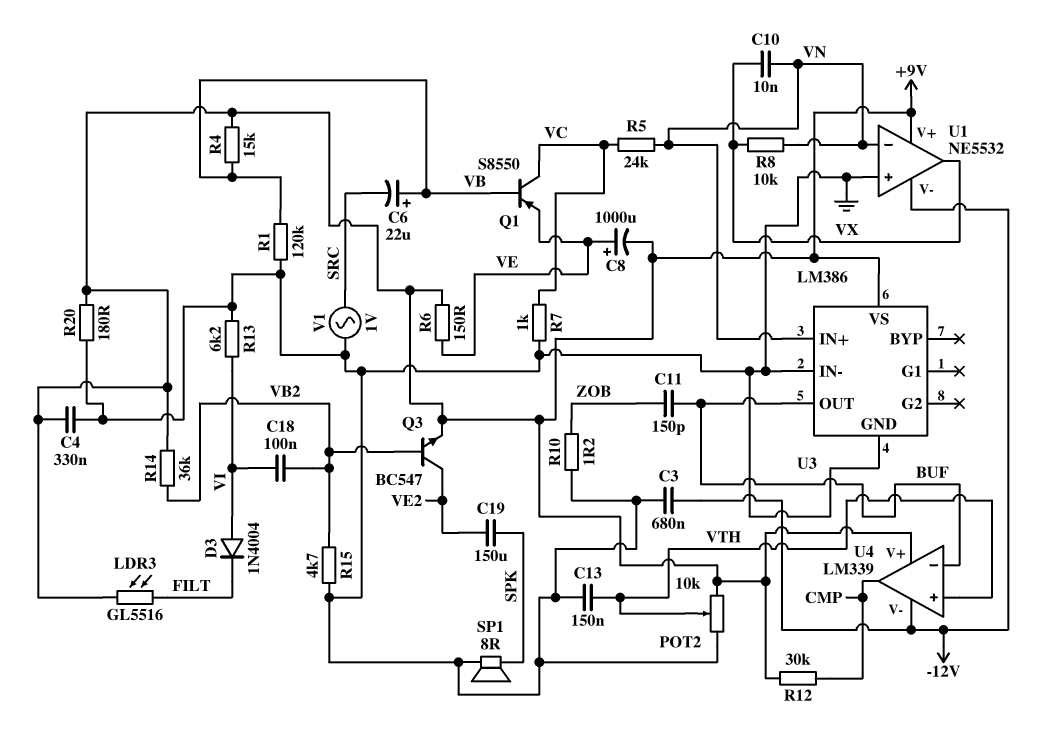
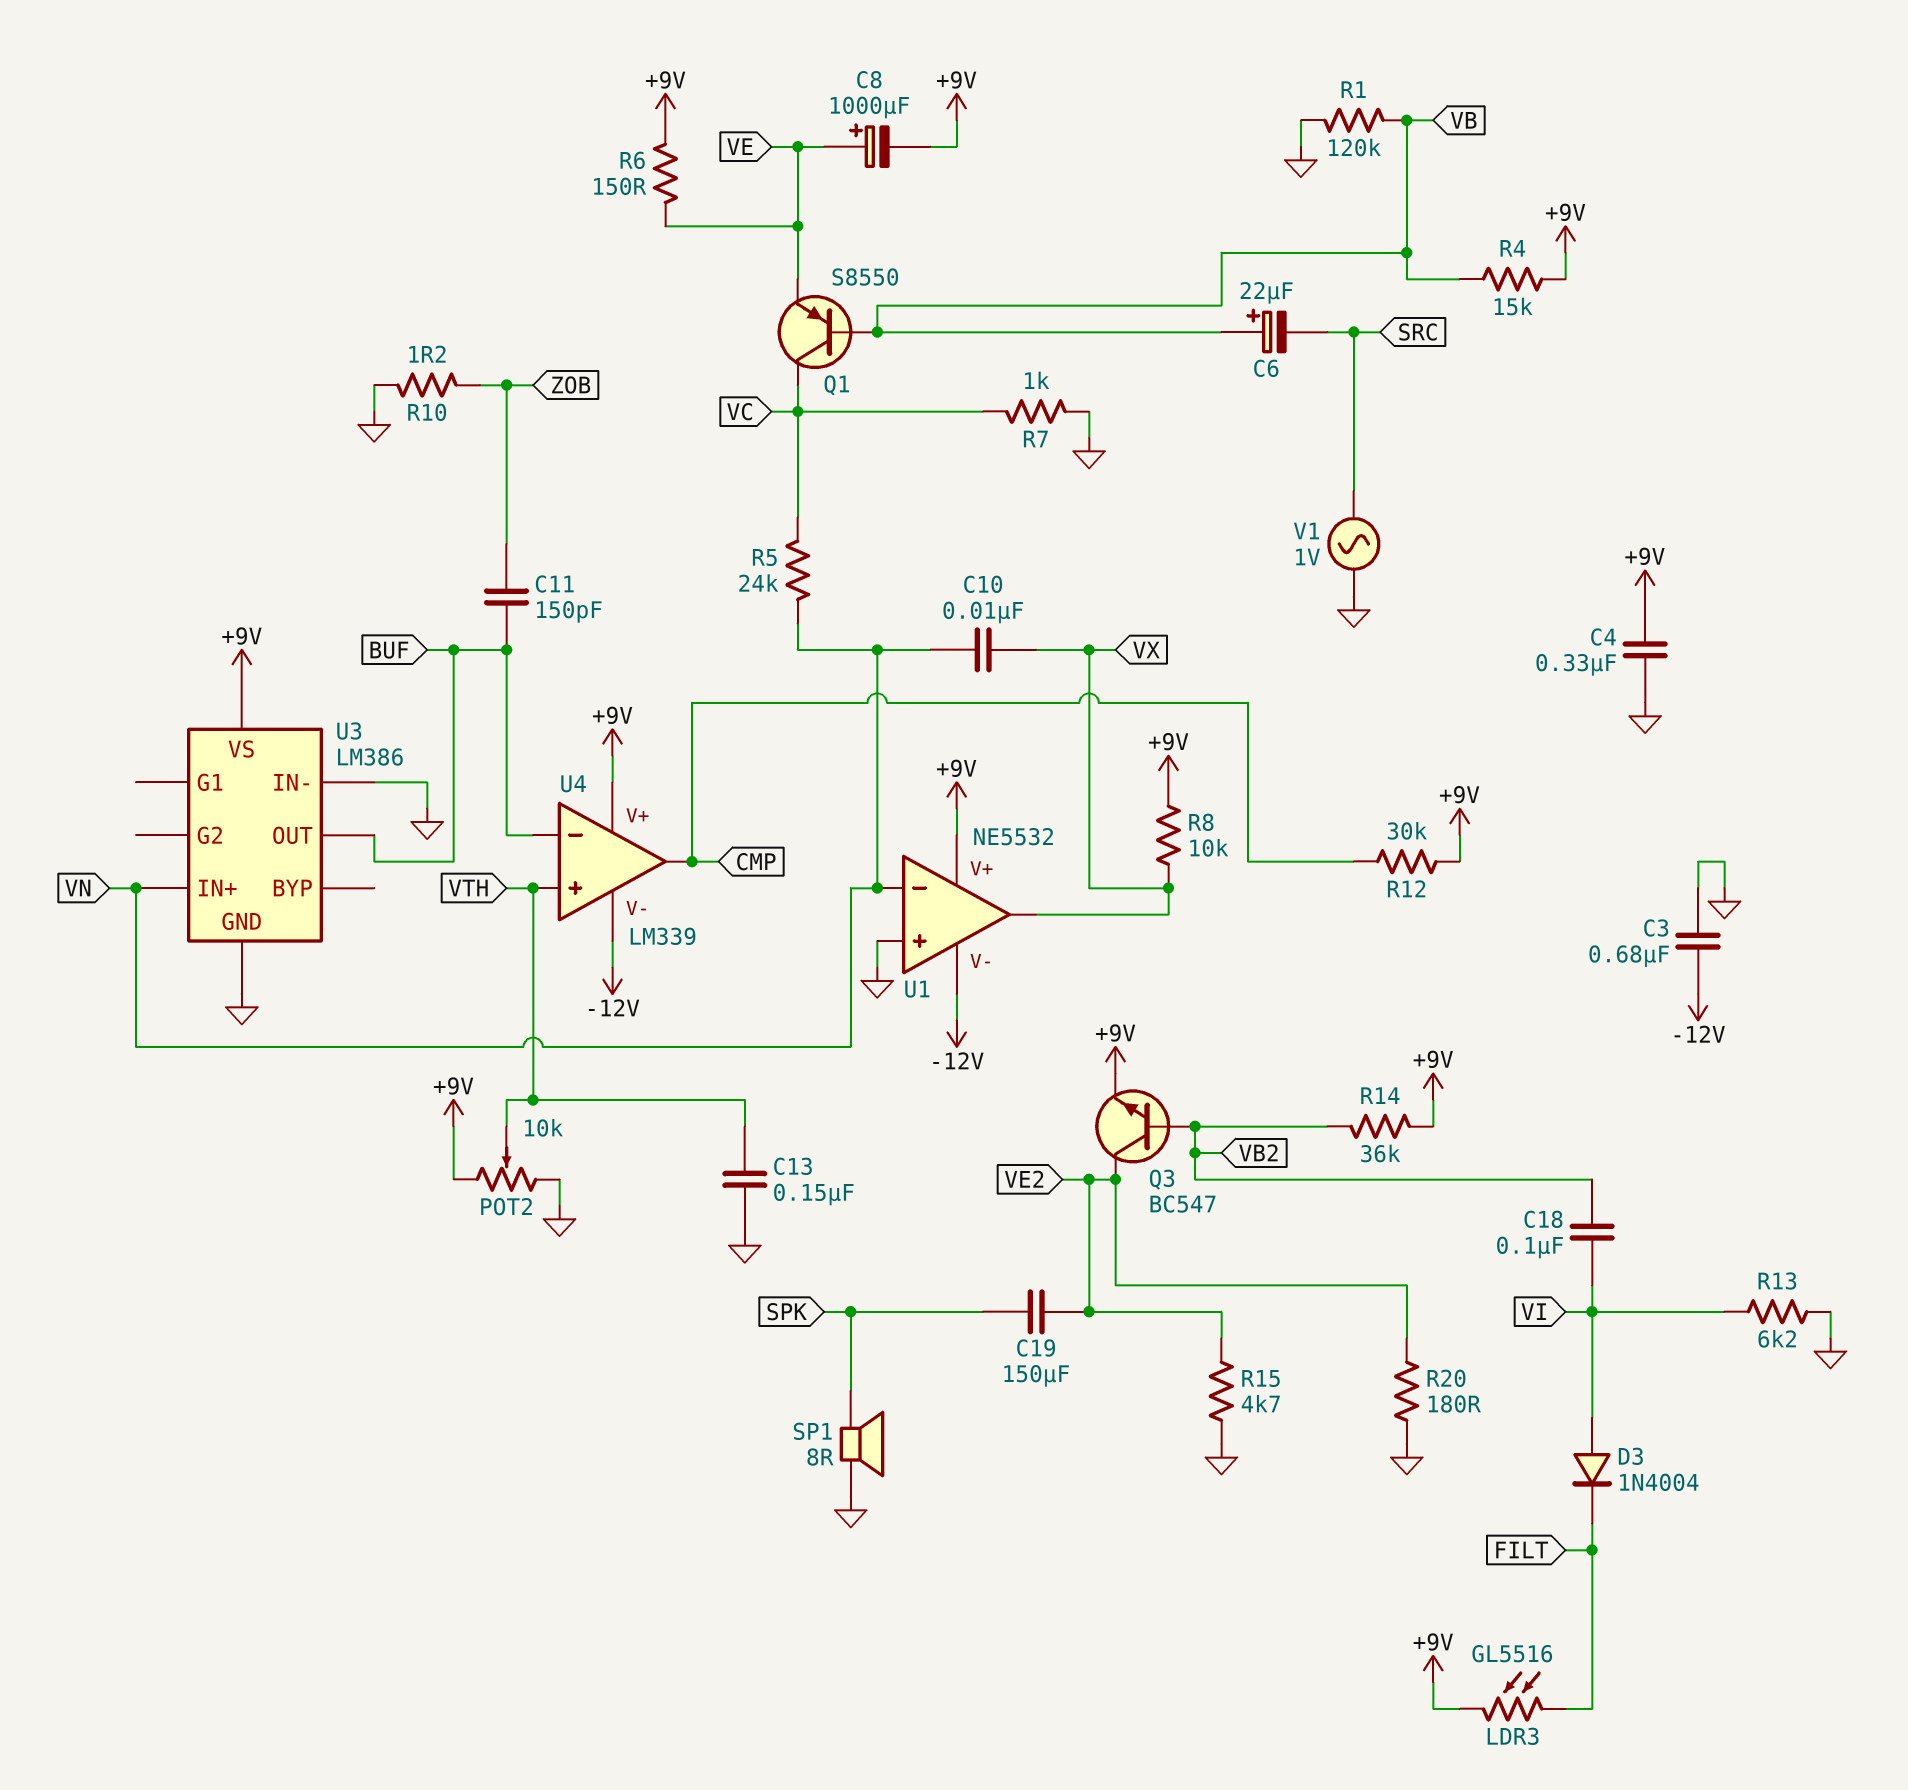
R8: 10k (VN, VX) -> 10k (+9V, VX)
R15: 4.7k (GND, VB2) -> 4.7k (GND, VE2)
R20: 180 (+9V, GND) -> 180 (GND, VE2)

